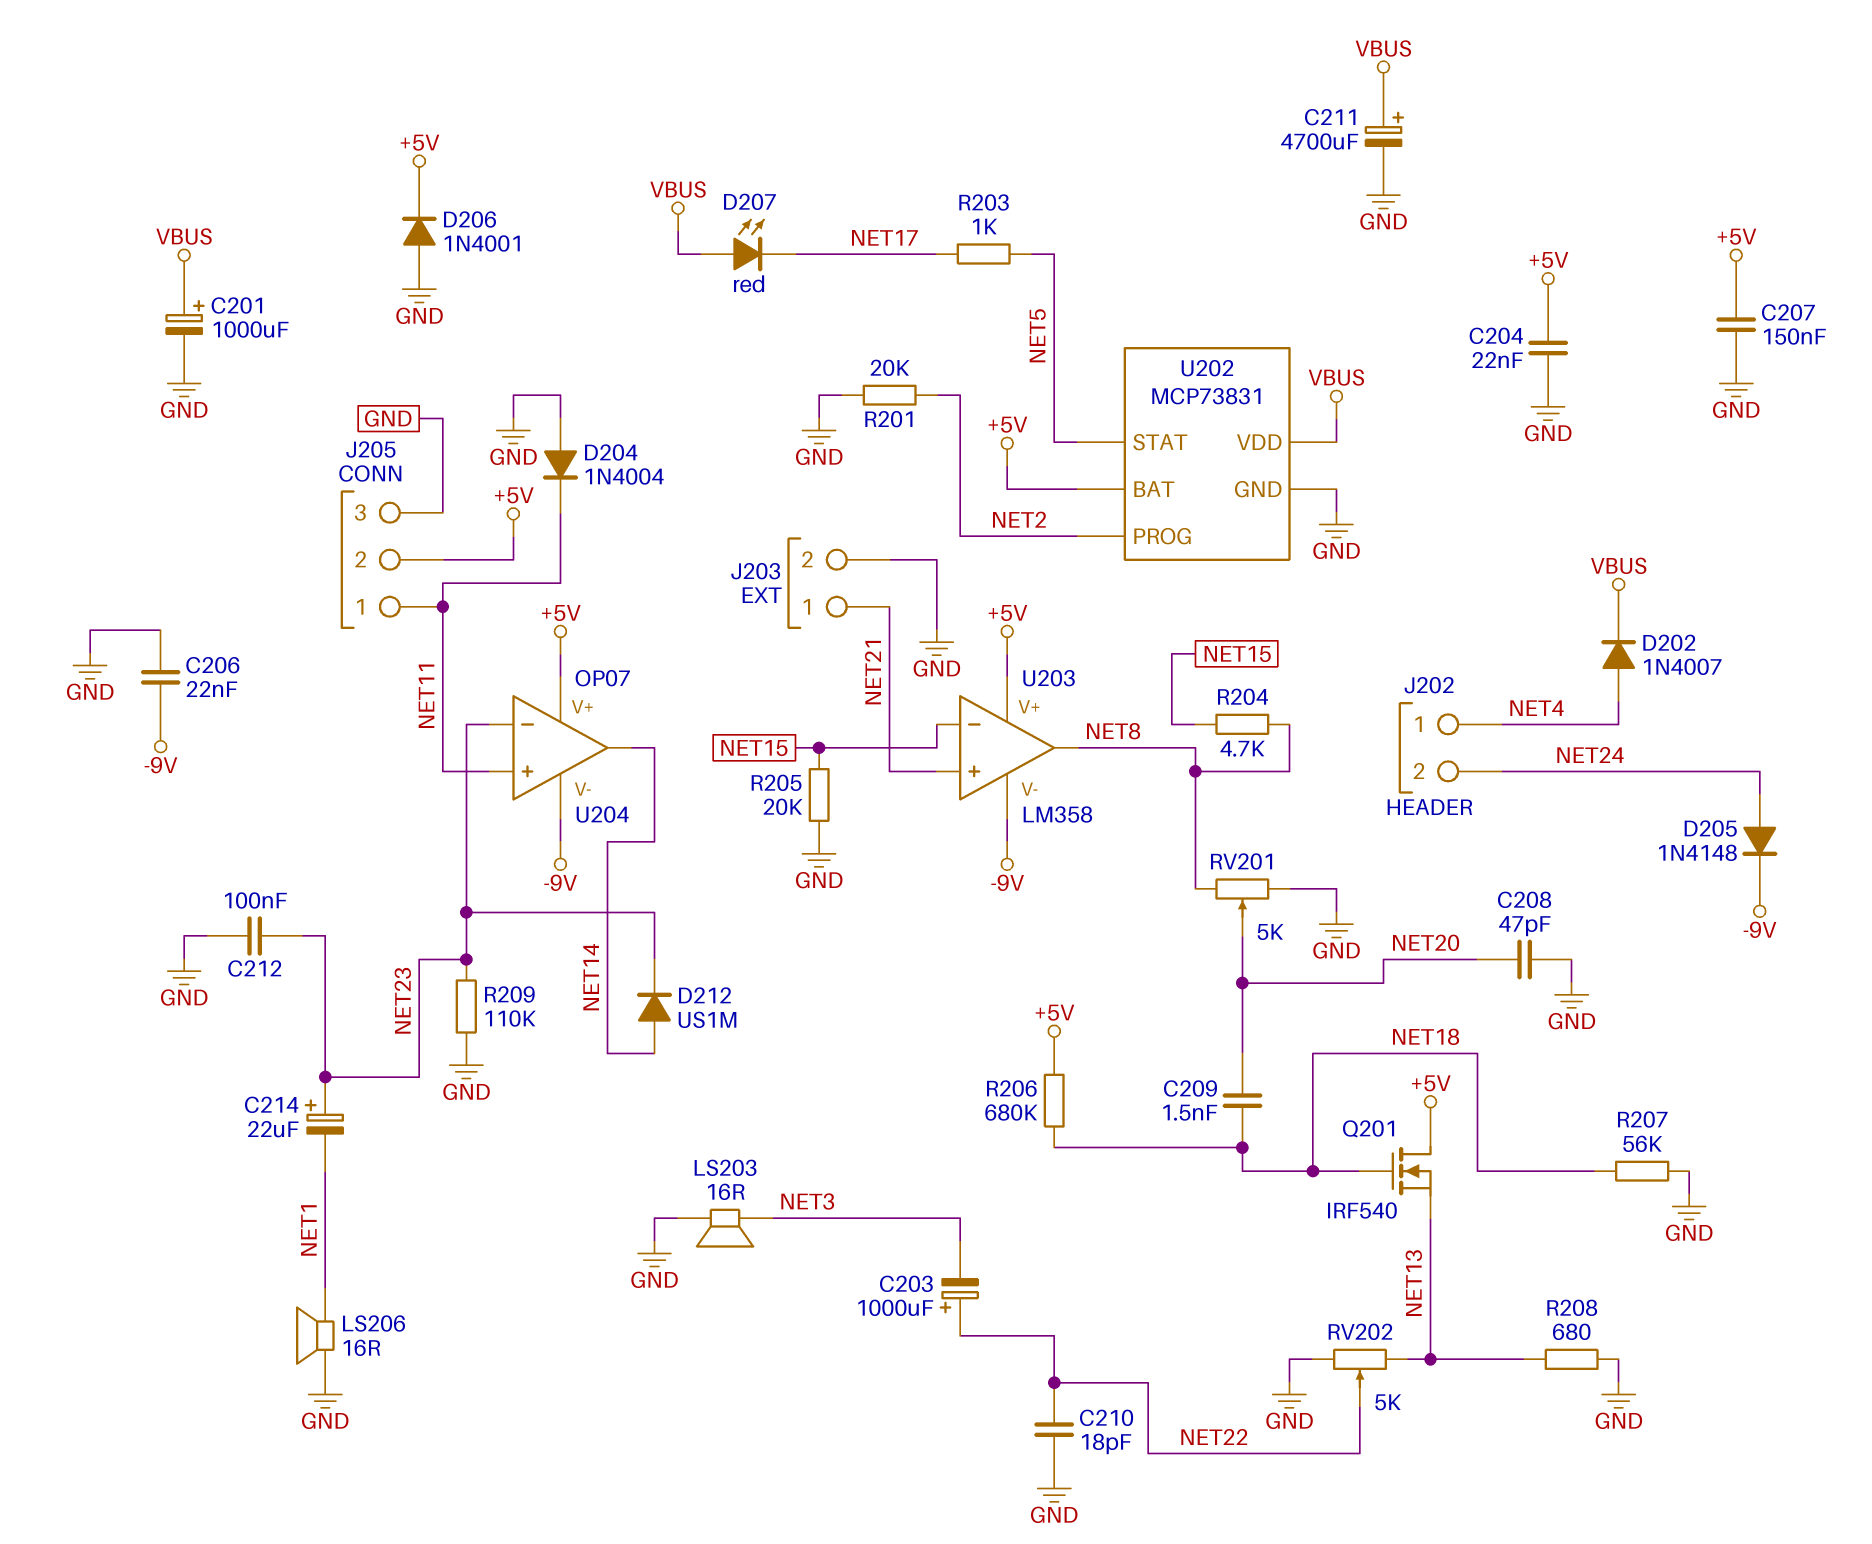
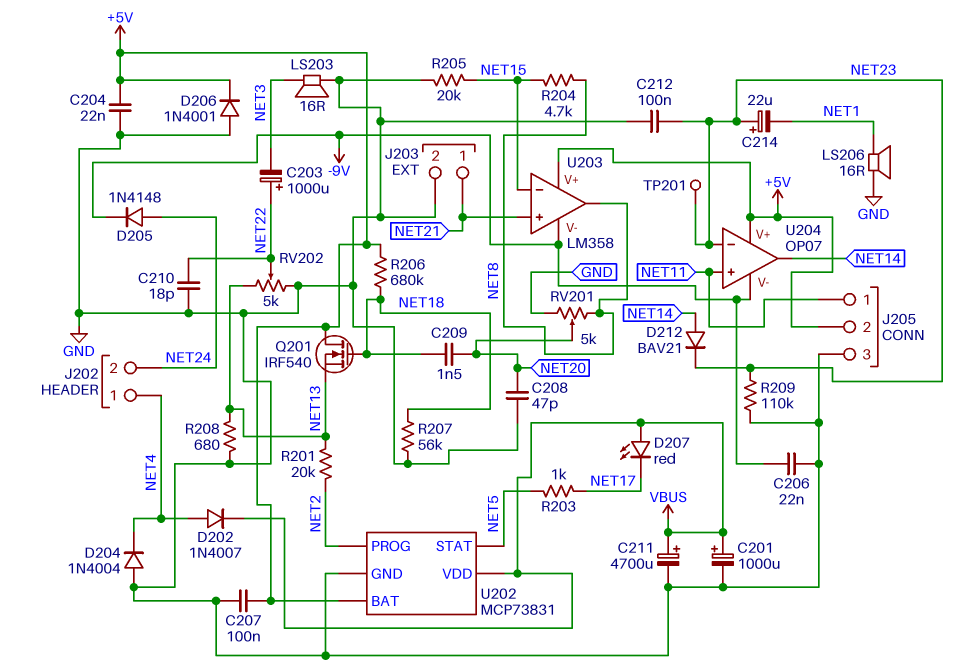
C207: 150nF (+5V, GND) -> 100nF (+5V, GND)
D204: diode 1N4004 (A GND, K NET11) -> diode 1N4004 (A GND, K NET4)
D212: diode US1M (A NET14, K NET23) -> diode BAV21 (A NET14, K NET23)
R201: 20k (GND, NET2) -> 20k (NET2, NET13)
TP201: none -> test point (NET23)

